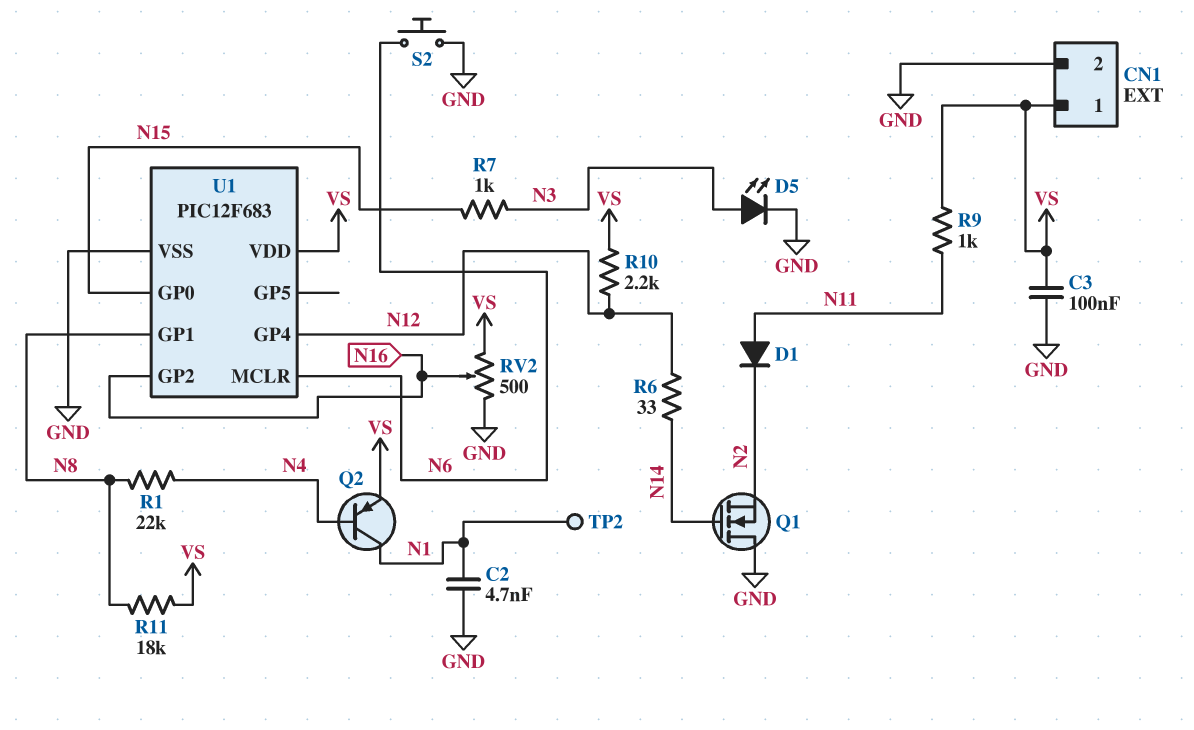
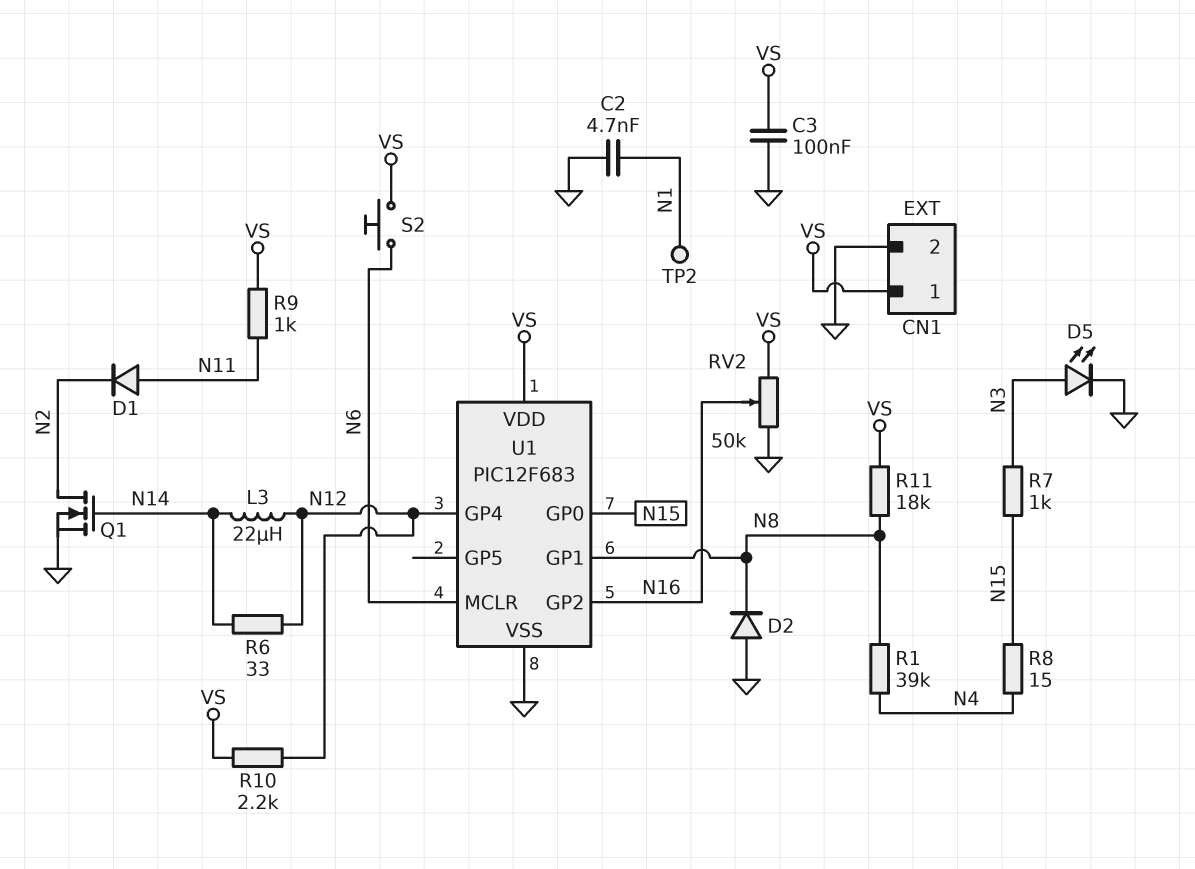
D2: none -> diode (A GND, K N8)
L3: none -> 22uH (N12, N14)
Q1: NMOS (G N14, D GND, S N2) -> NMOS (G N14, D N2, S GND)
Q2: PNP (B N4, C N1, E VS) -> none
R1: 22k (N4, N8) -> 39k (N4, N8)
R8: none -> 15 (N4, N15)
RV2: 500 (GND, VS, wiper N16) -> 50k (GND, VS, wiper N16)
S2: button (GND, N6) -> button (N6, VS)

